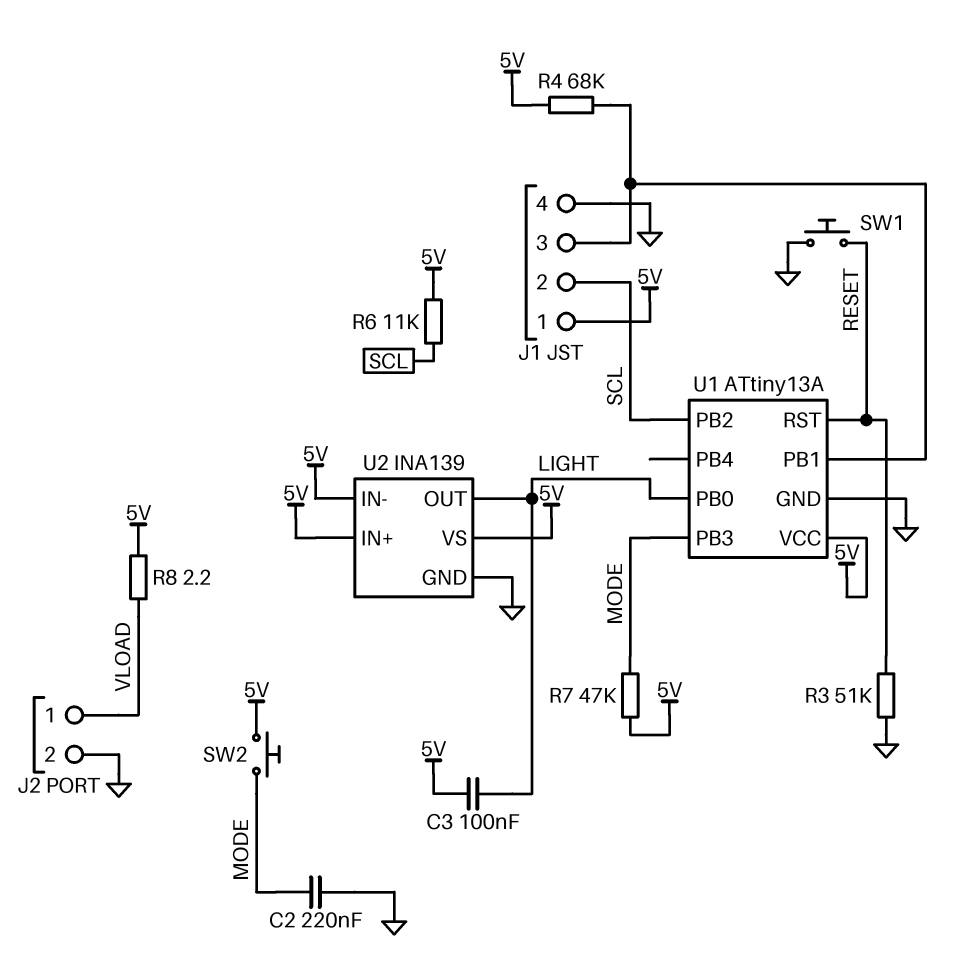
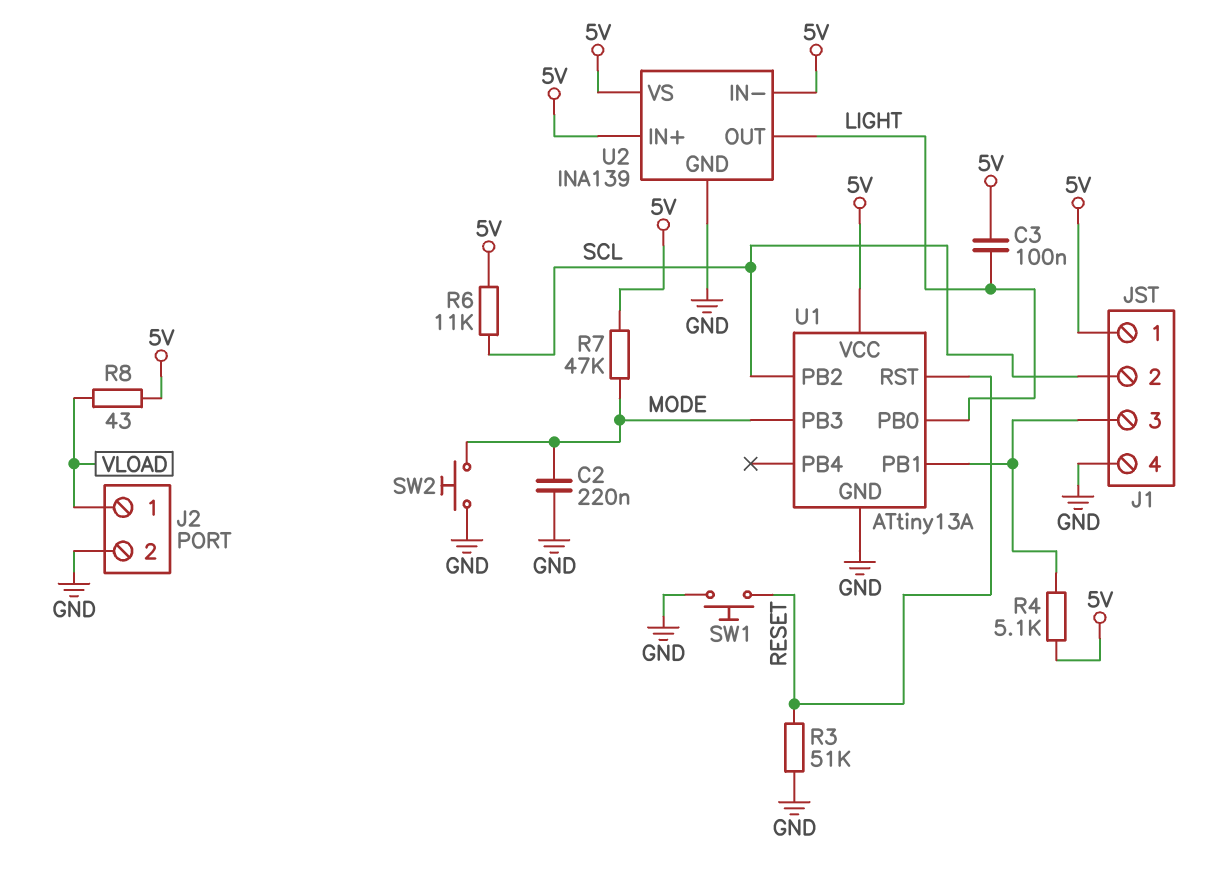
R4: 68k (5V, J1/3) -> 5.1k (5V, J1/3)
R8: 2.2 (5V, VLOAD) -> 43 (5V, VLOAD)
SW2: button (5V, MODE) -> button (GND, MODE)

